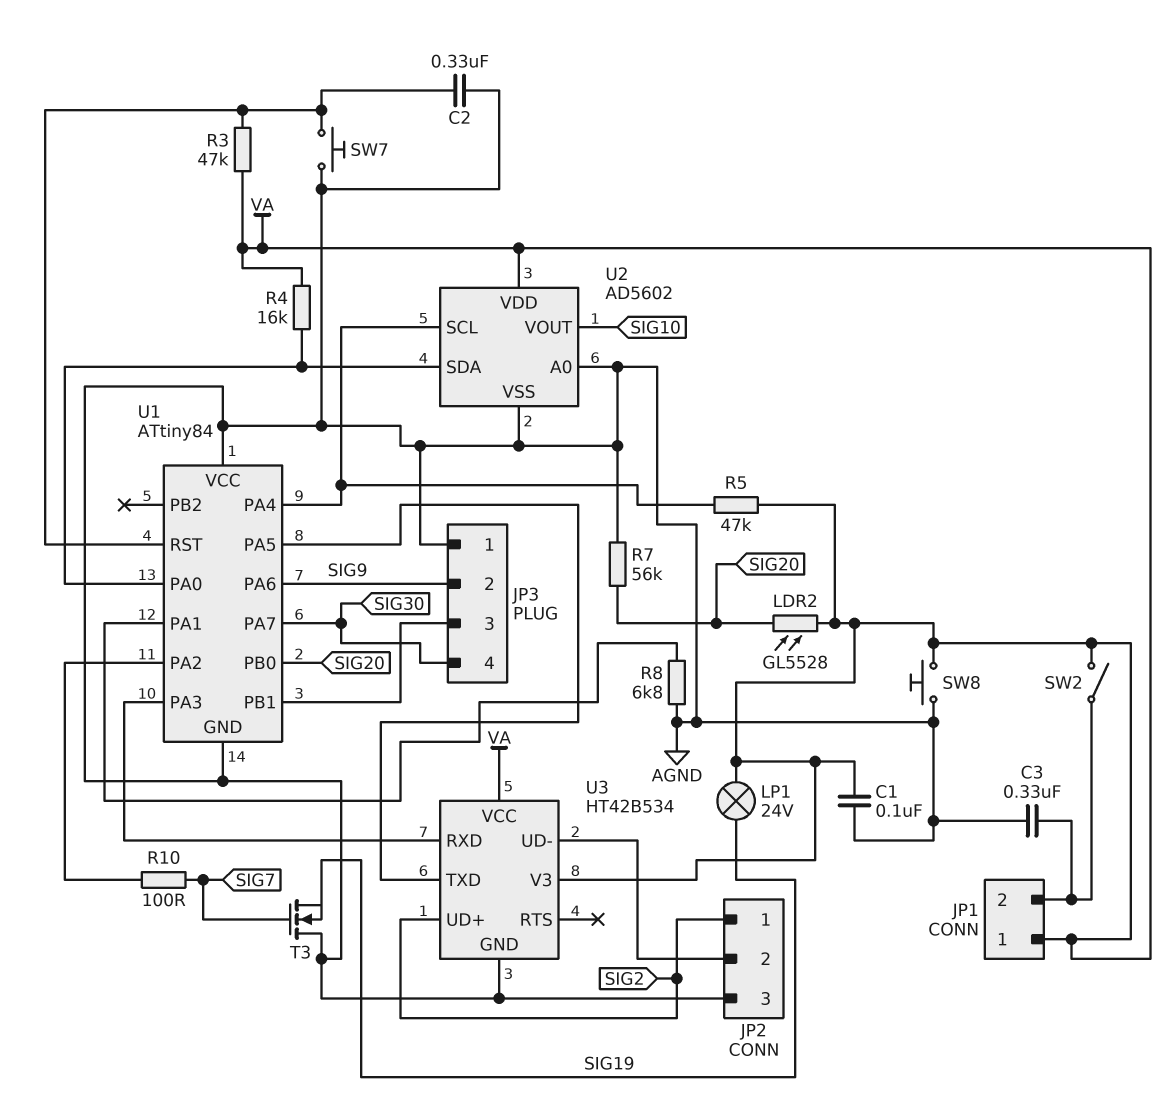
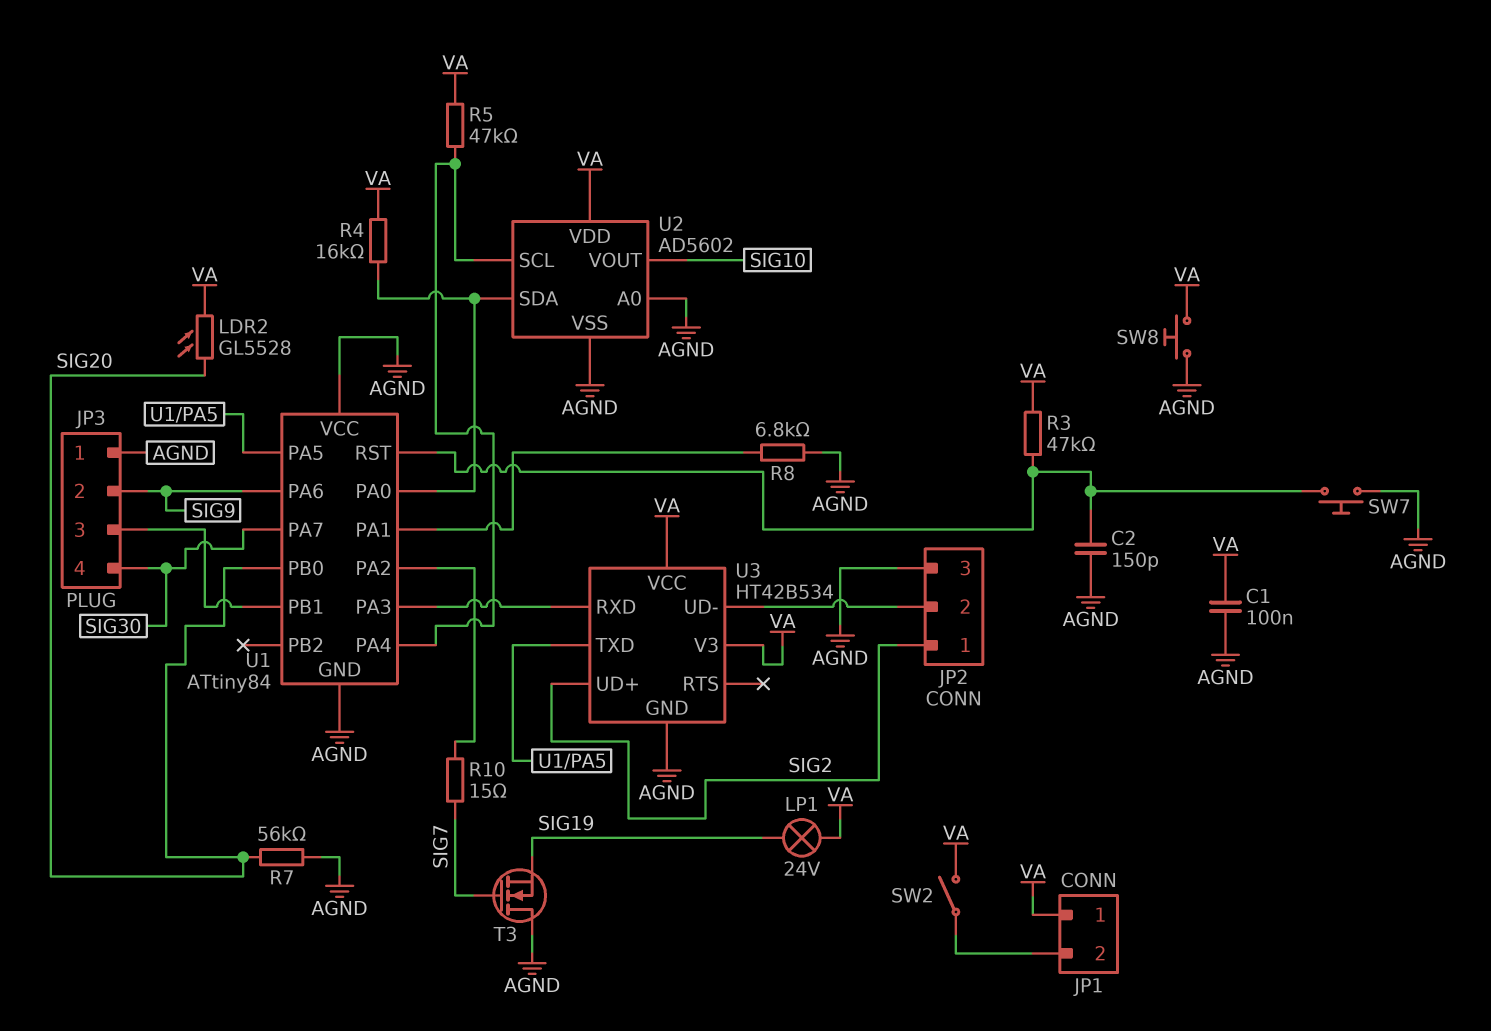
C2: 330nF (AGND, U1/RST) -> 150pF (AGND, U1/RST)
C3: 330nF (AGND, JP1/2) -> none
R10: 100 (SIG7, U1/PA2) -> 15 (SIG7, U1/PA2)

